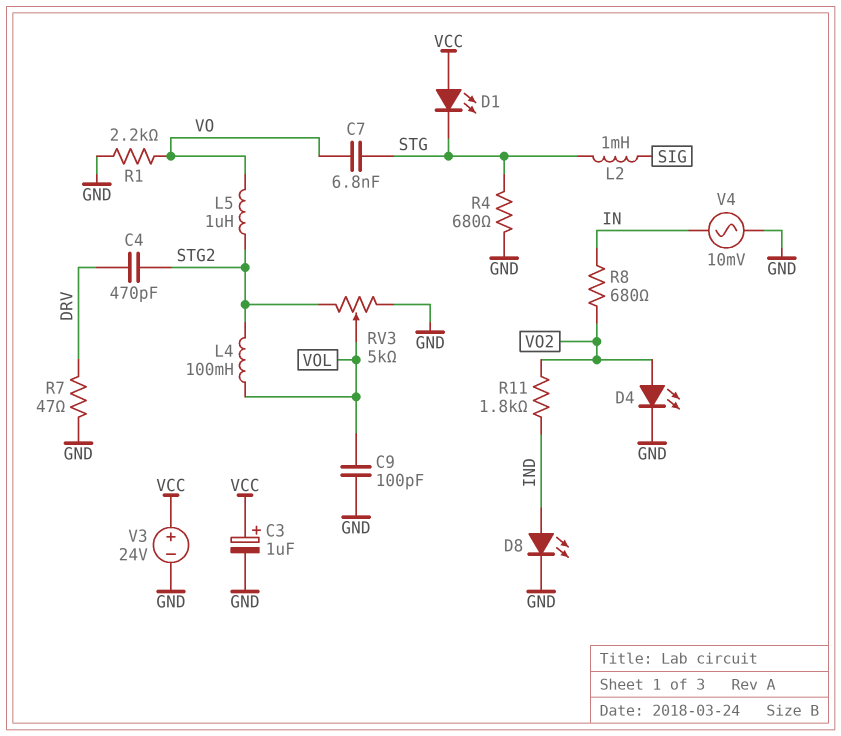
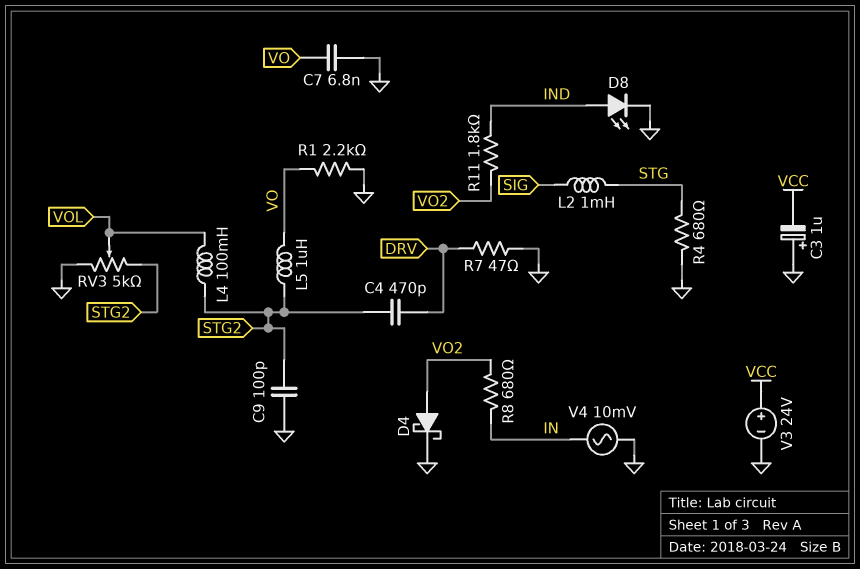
C3: 1uF (plus VCC, minus GND) -> 1uF (plus GND, minus VCC)
C7: 6.8nF (STG, VO) -> 6.8nF (GND, VO)
C9: 100pF (GND, VOL) -> 100pF (GND, STG2)
D1: LED (A VCC, K STG) -> none
D4: LED (A VO2, K GND) -> schottky (A VO2, K GND)

